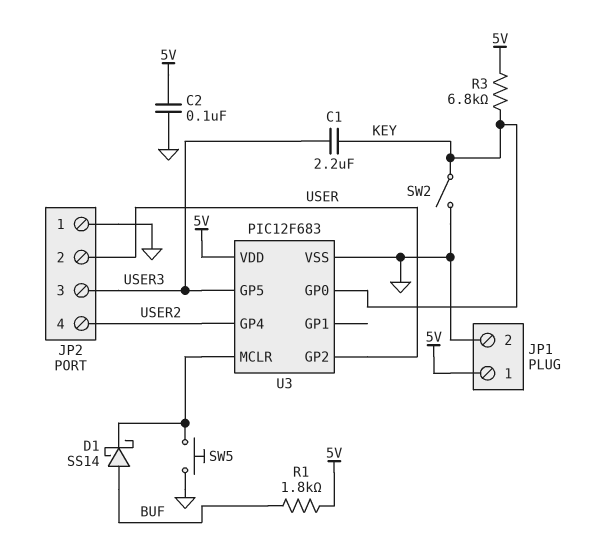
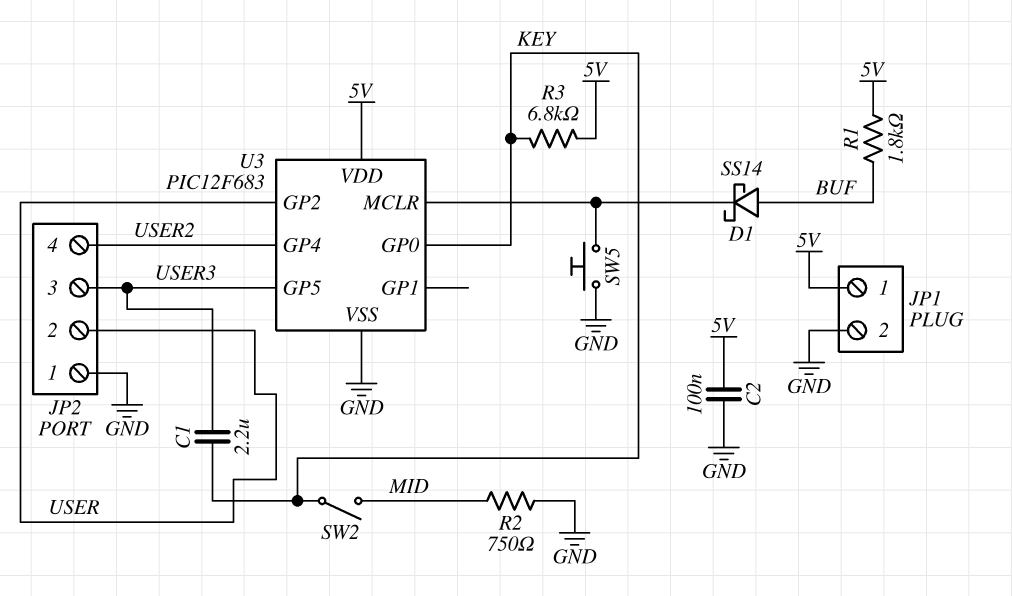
R2: none -> 750 (GND, MID)
SW2: switch (GND, KEY) -> switch (KEY, MID)

